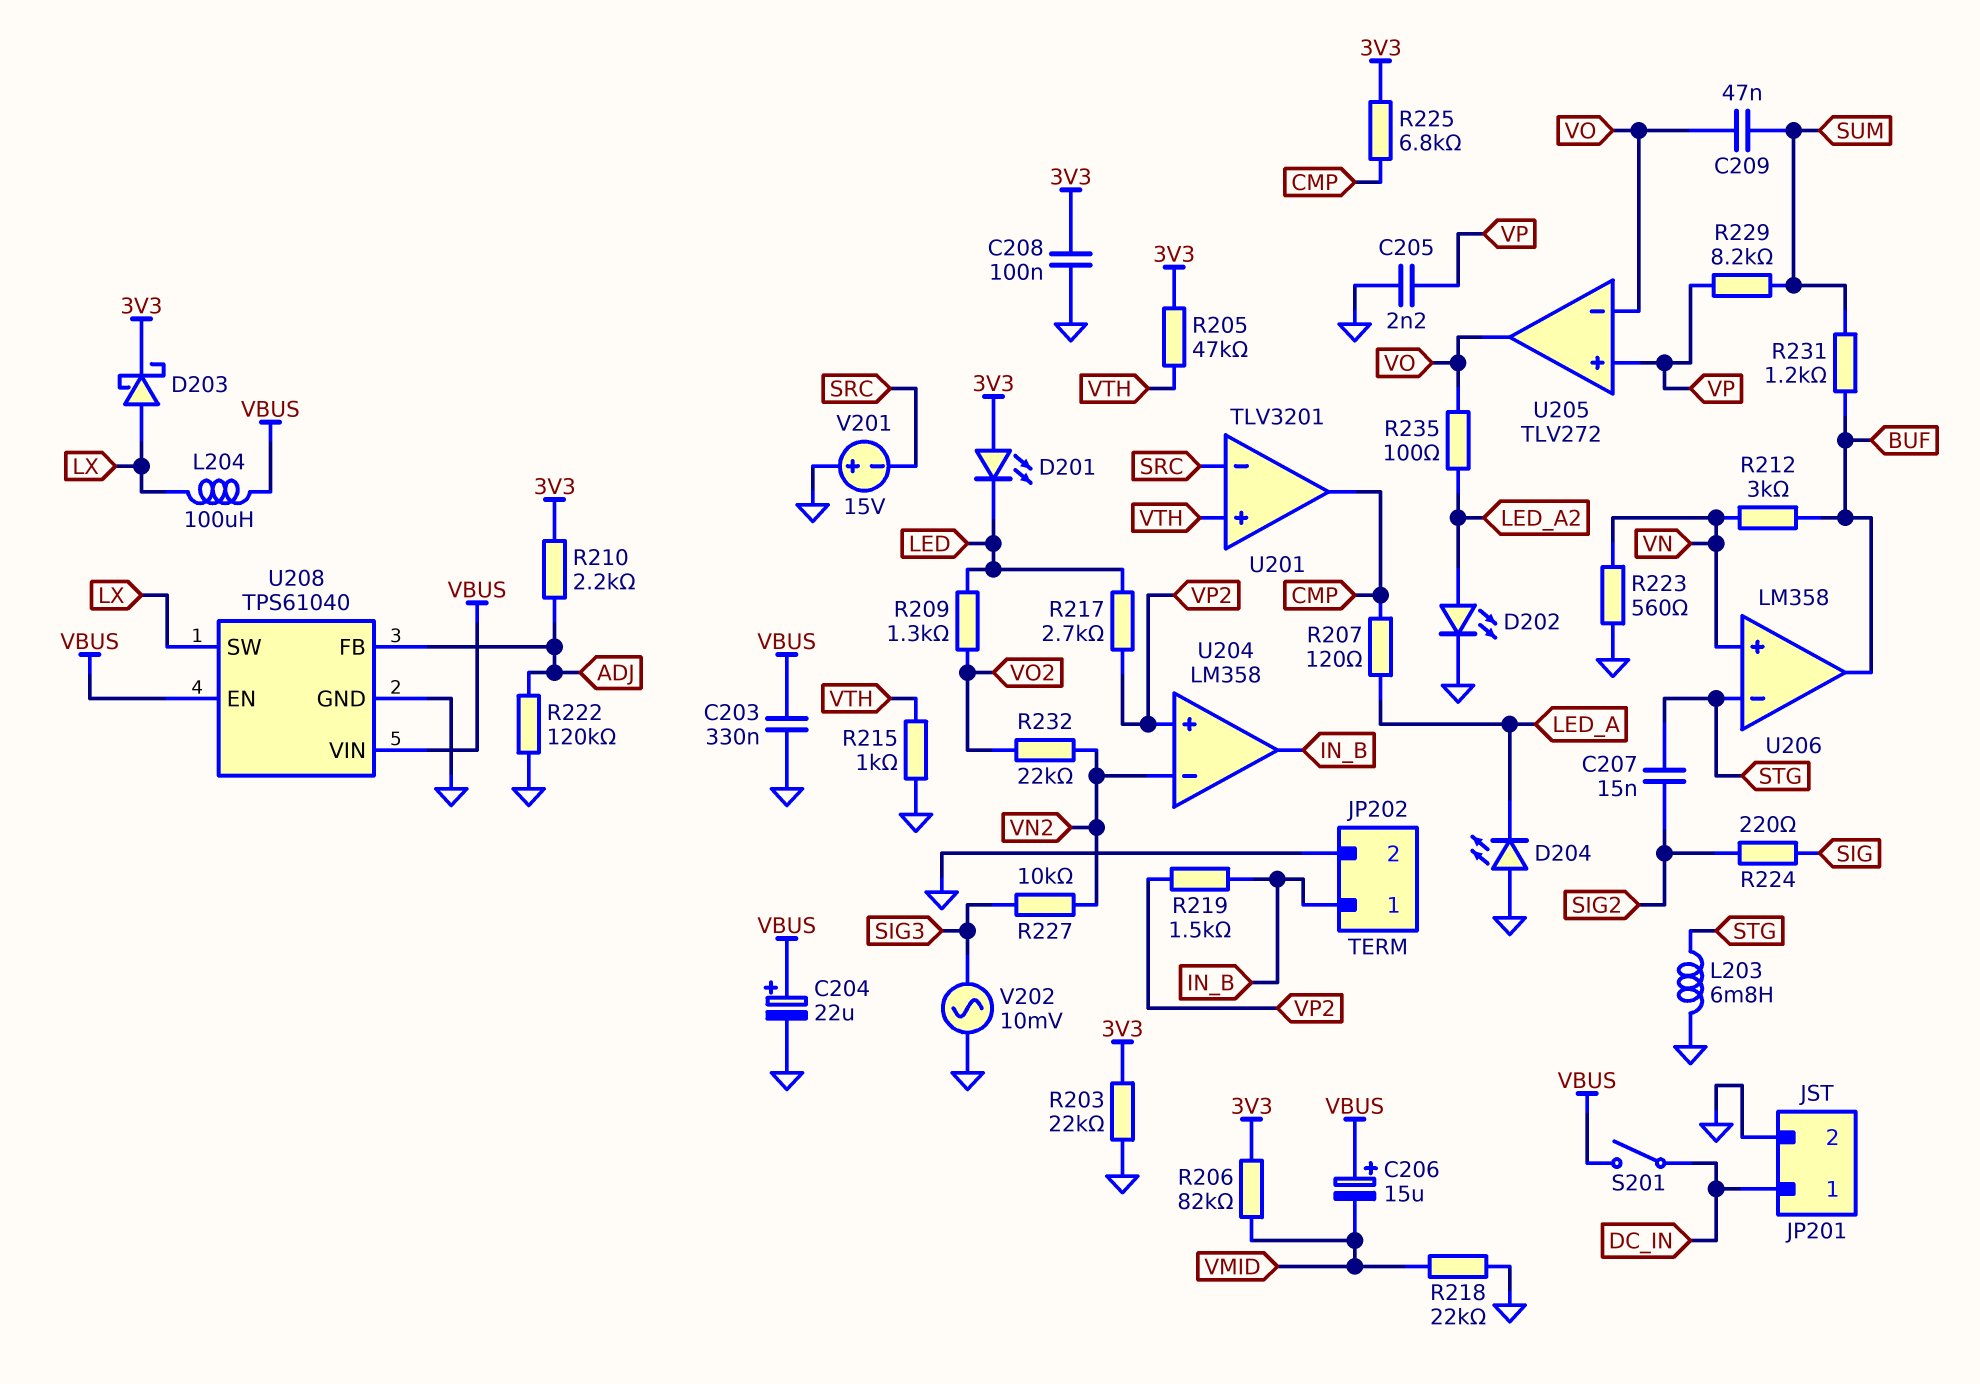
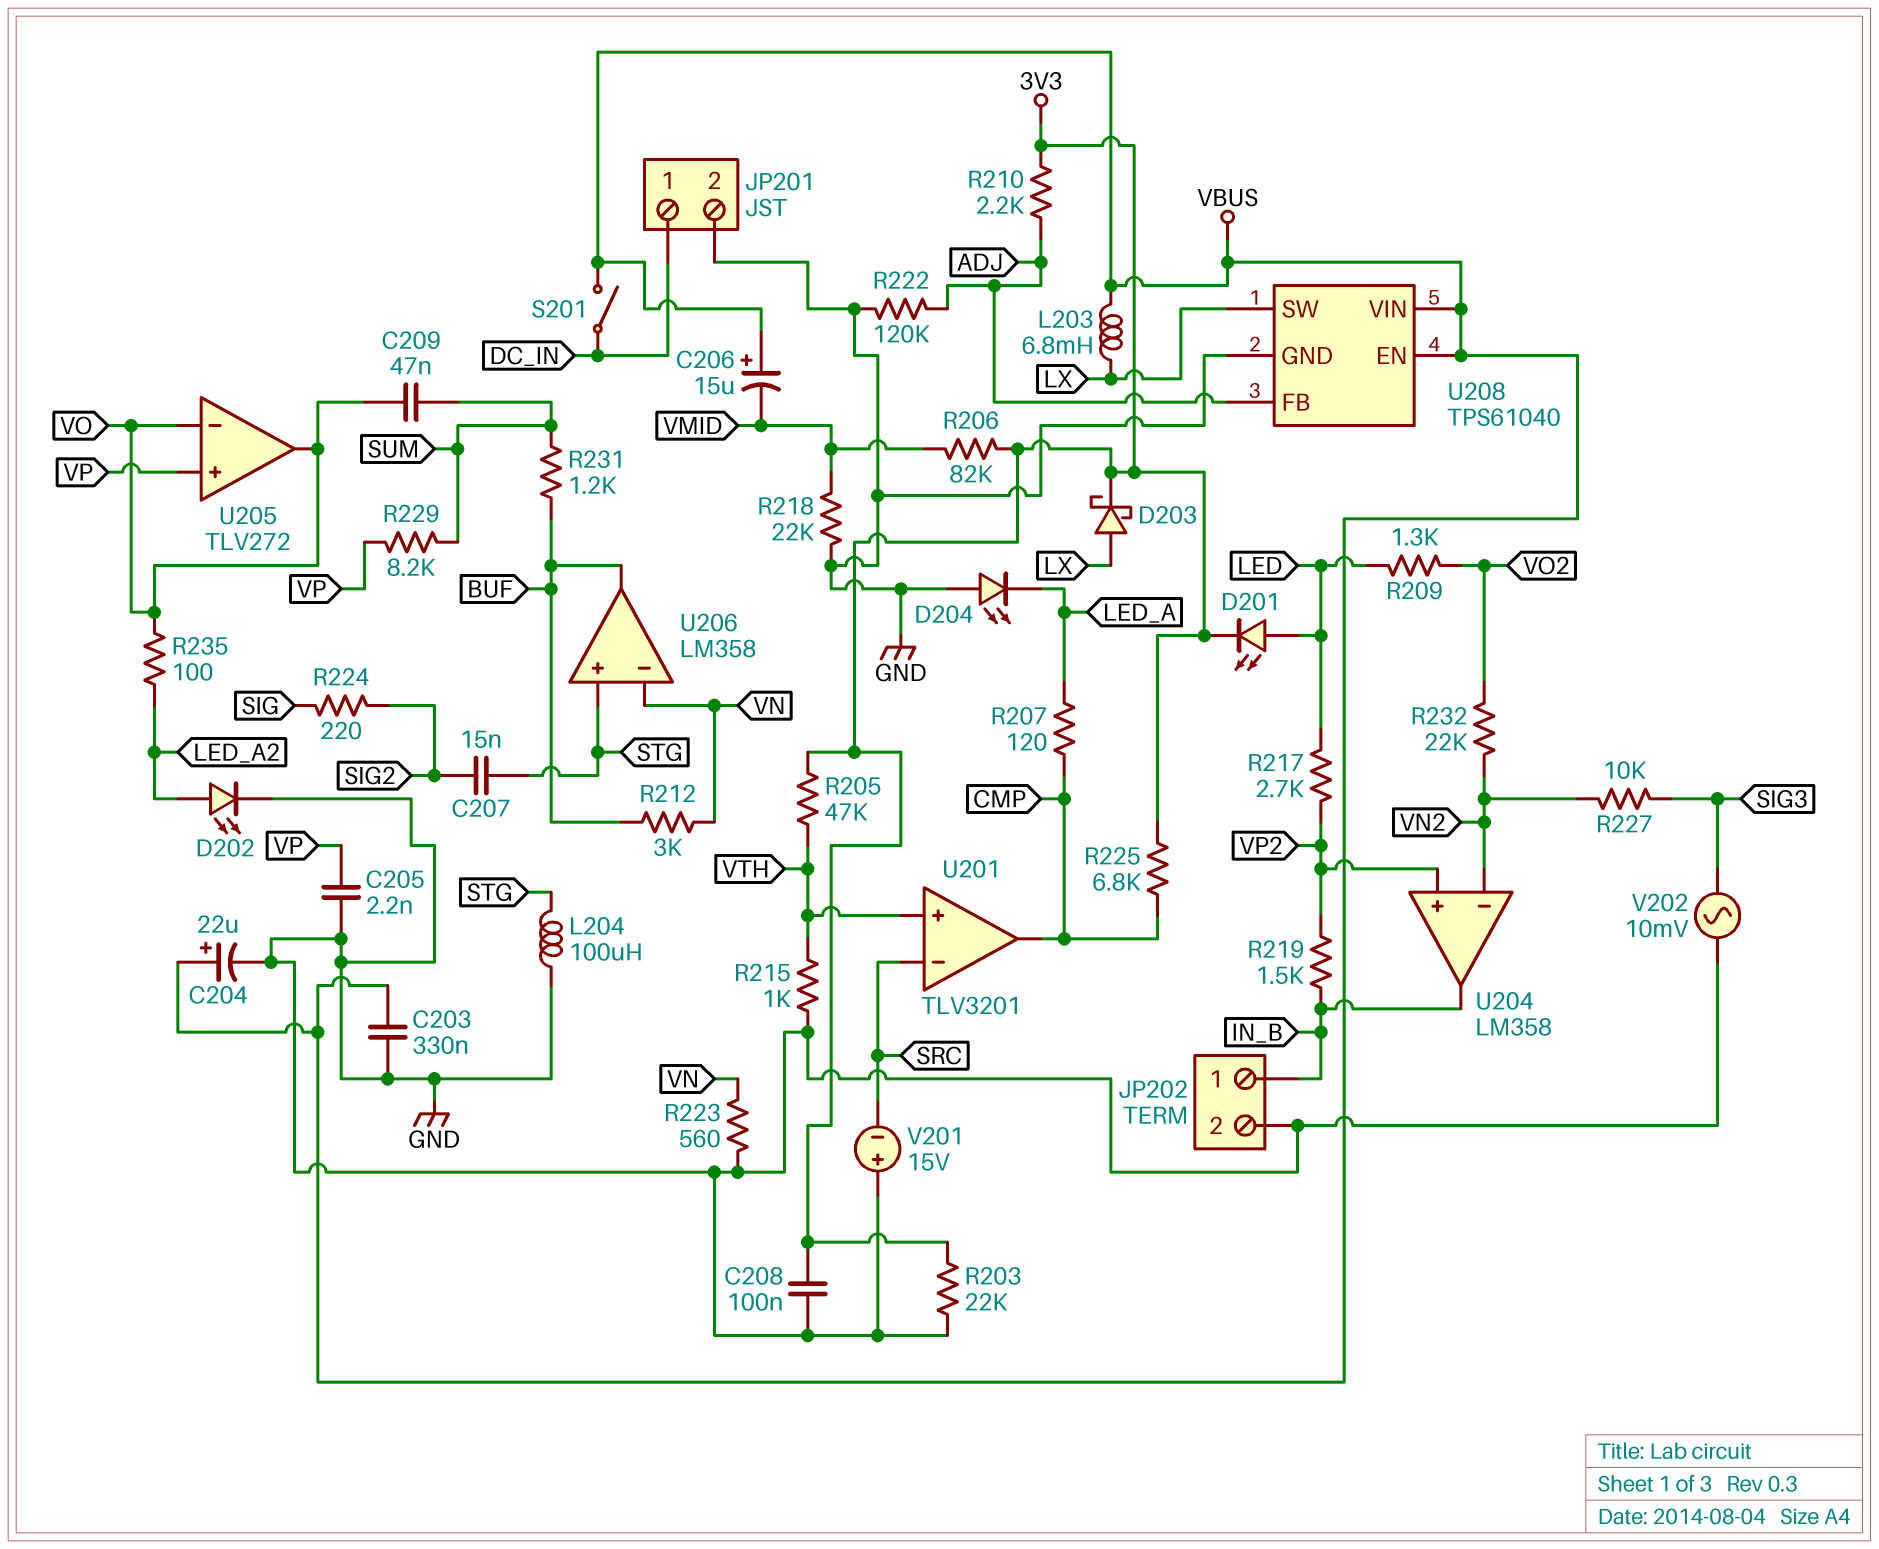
D201: LED (A 3V3, K LED) -> LED (A LED, K 3V3)
L203: 6.8mH (GND, STG) -> 6.8mH (LX, VBUS)
L204: 100uH (LX, VBUS) -> 100uH (GND, STG)
U206 pin in+: VN -> STG
U206 pin in-: STG -> VN

